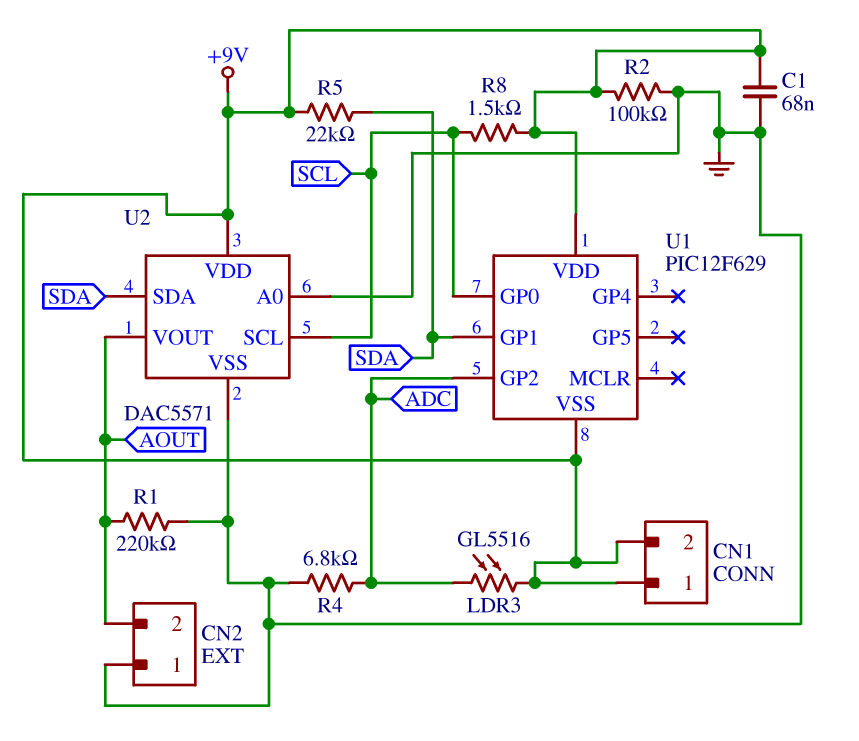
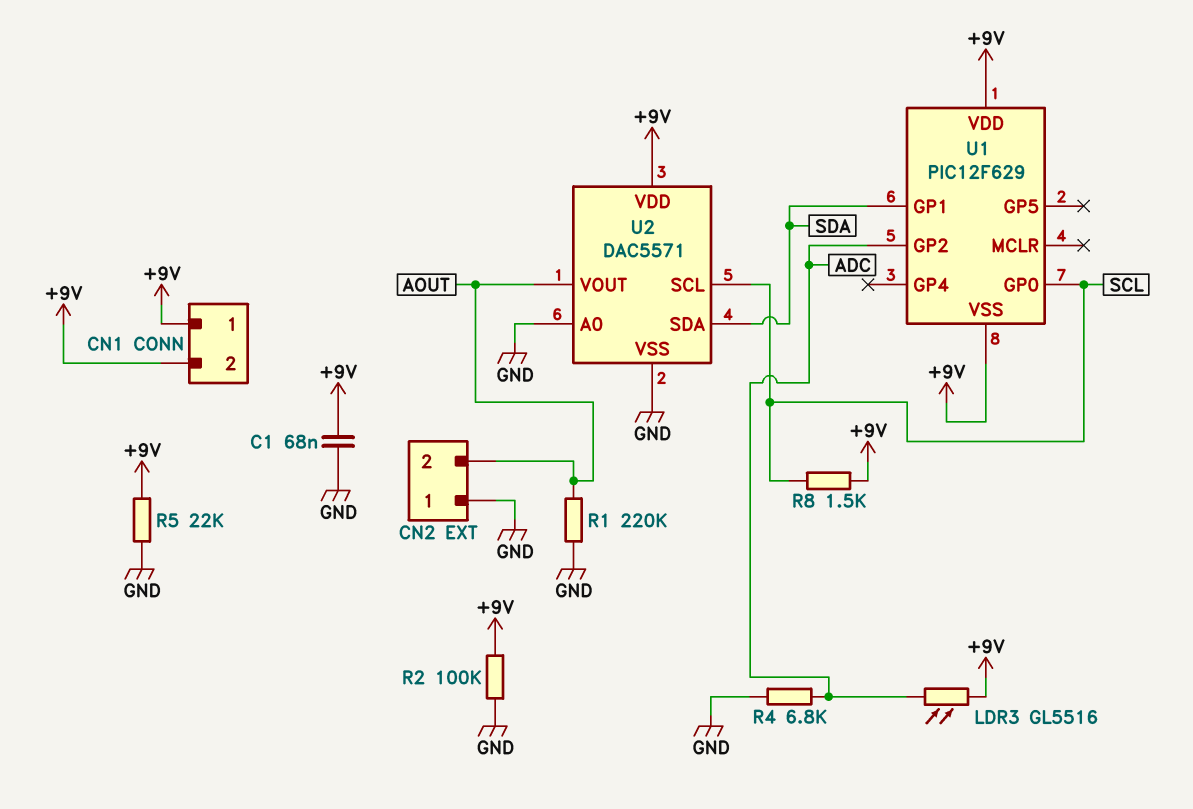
R5: 22k (+9V, SDA) -> 22k (+9V, GND)

